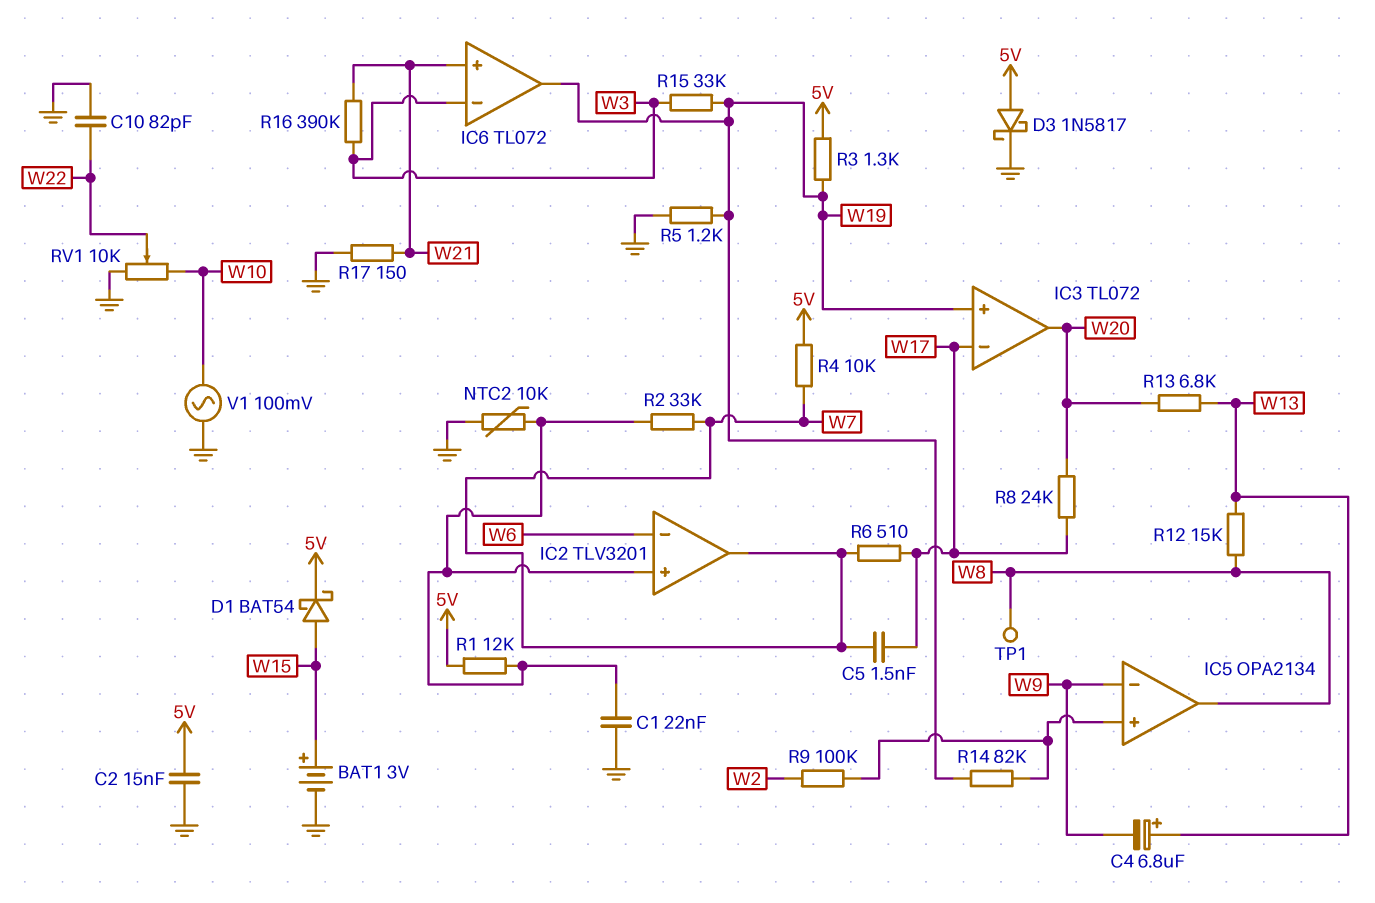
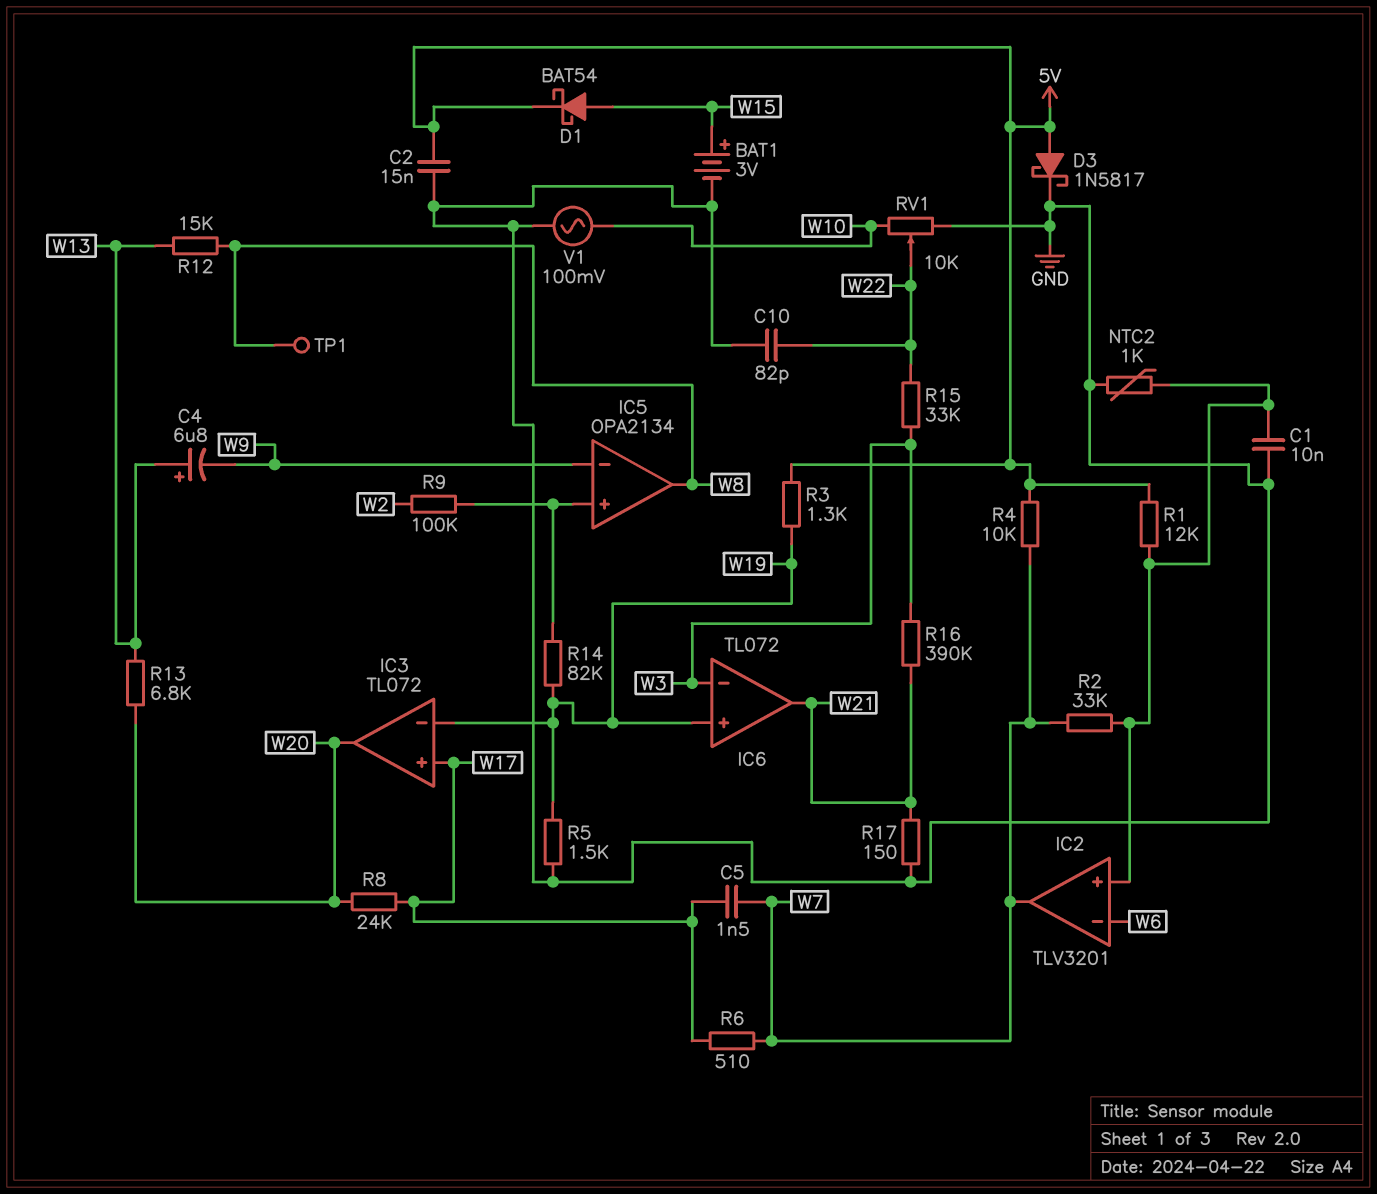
C1: 22nF (GND, IC2/in+) -> 10nF (GND, IC2/in+)
IC3 pin in+: W19 -> W17
IC3 pin in-: W17 -> W19
IC6 pin in+: W21 -> W19
IC6 pin out: W19 -> W21
NTC2: 10k (GND, IC2/in+) -> 1k (GND, IC2/in+)
R5: 1.2k (GND, W19) -> 1.5k (GND, W19)
R15: 33k (W3, W19) -> 33k (W3, W22)

